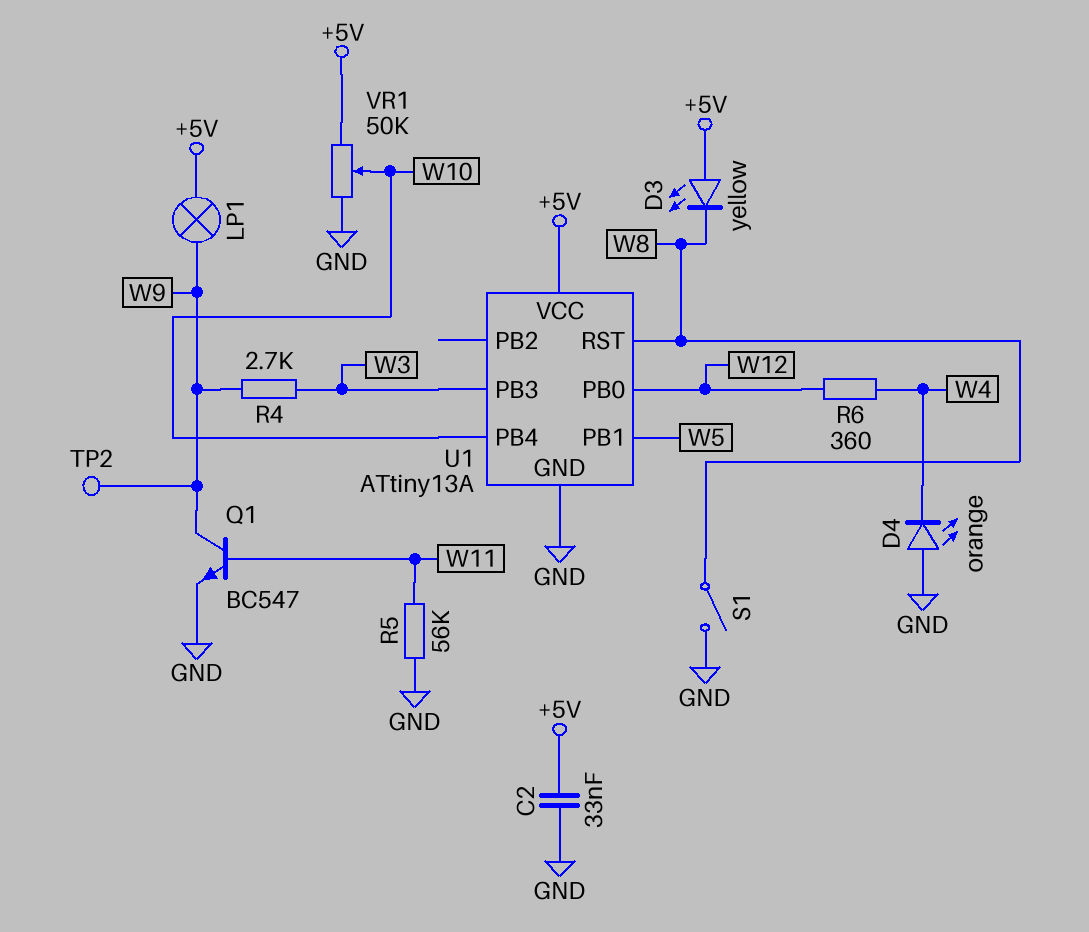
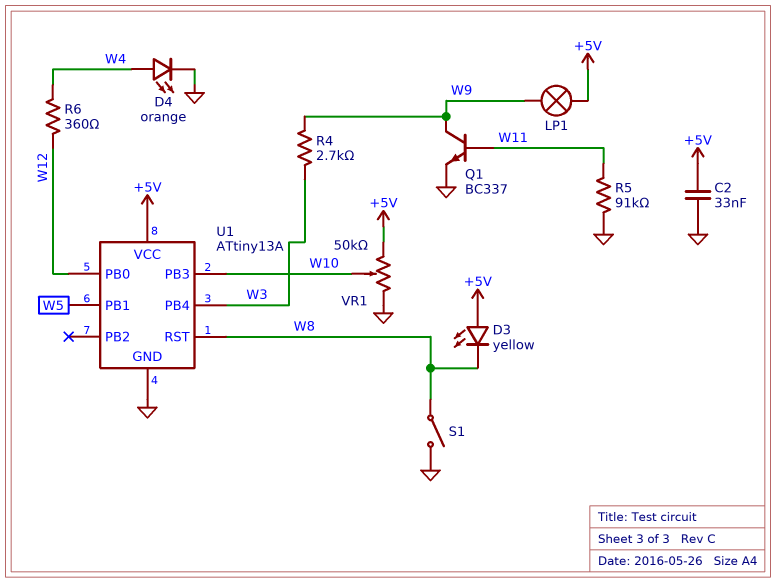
D4: LED orange (A GND, K W4) -> LED orange (A W4, K GND)
Q1: NPN BC547 (B W11, C W9, E GND) -> NPN BC337 (B W11, C W9, E GND)
R5: 56k (GND, W11) -> 91k (GND, W11)
TP2: test point (W9) -> none
U1 pin PB3: W3 -> W10
U1 pin PB4: W10 -> W3

